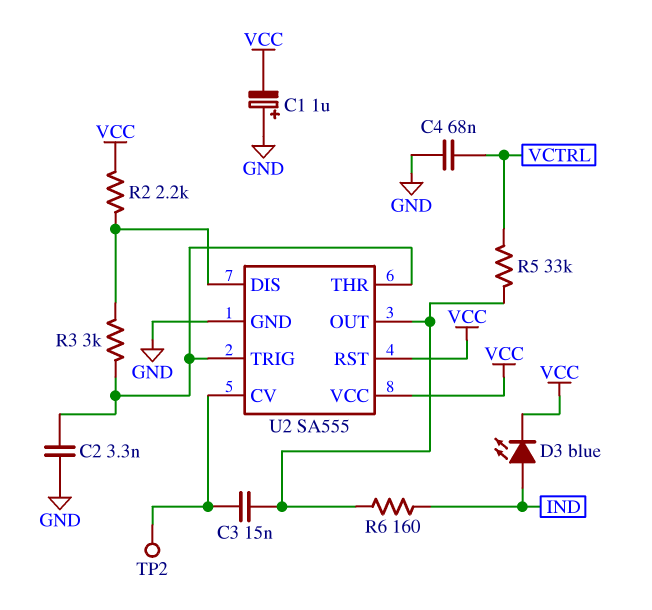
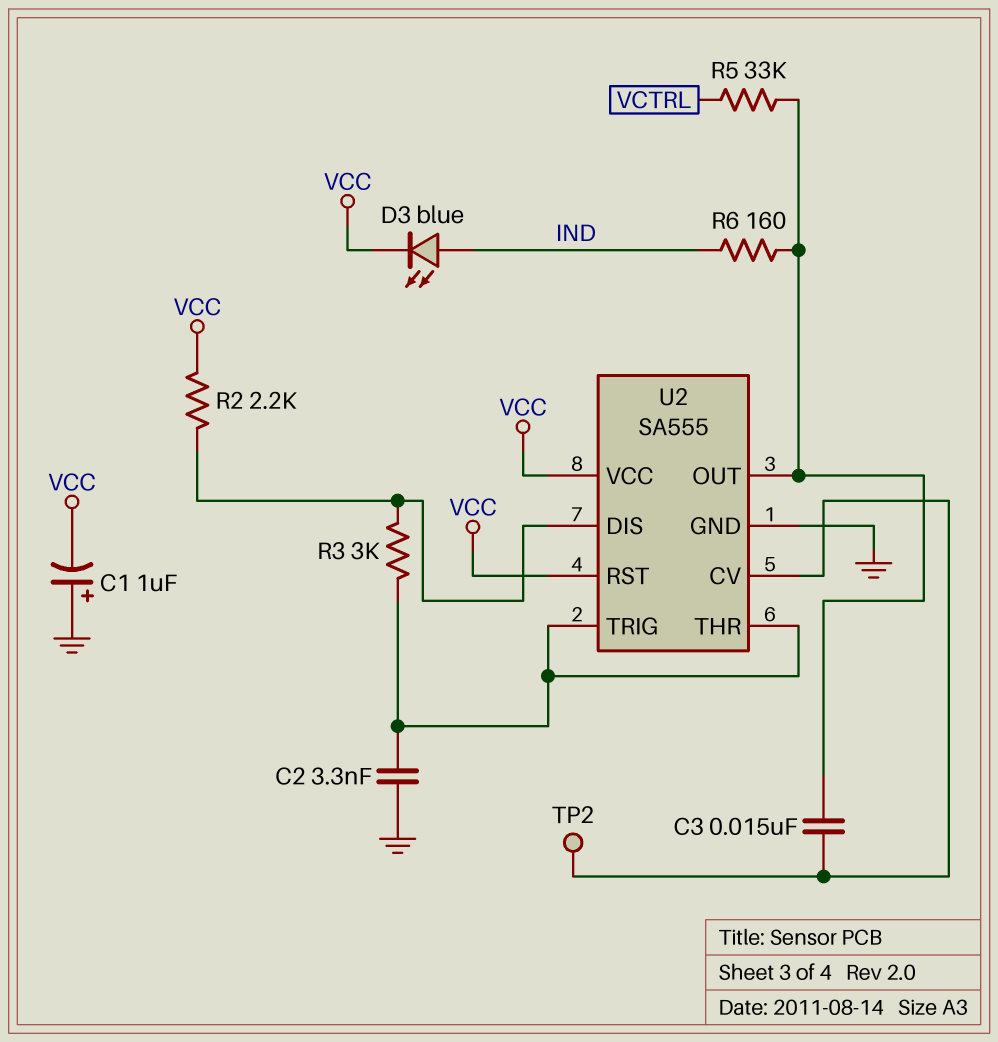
C4: 68nF (GND, VCTRL) -> none

